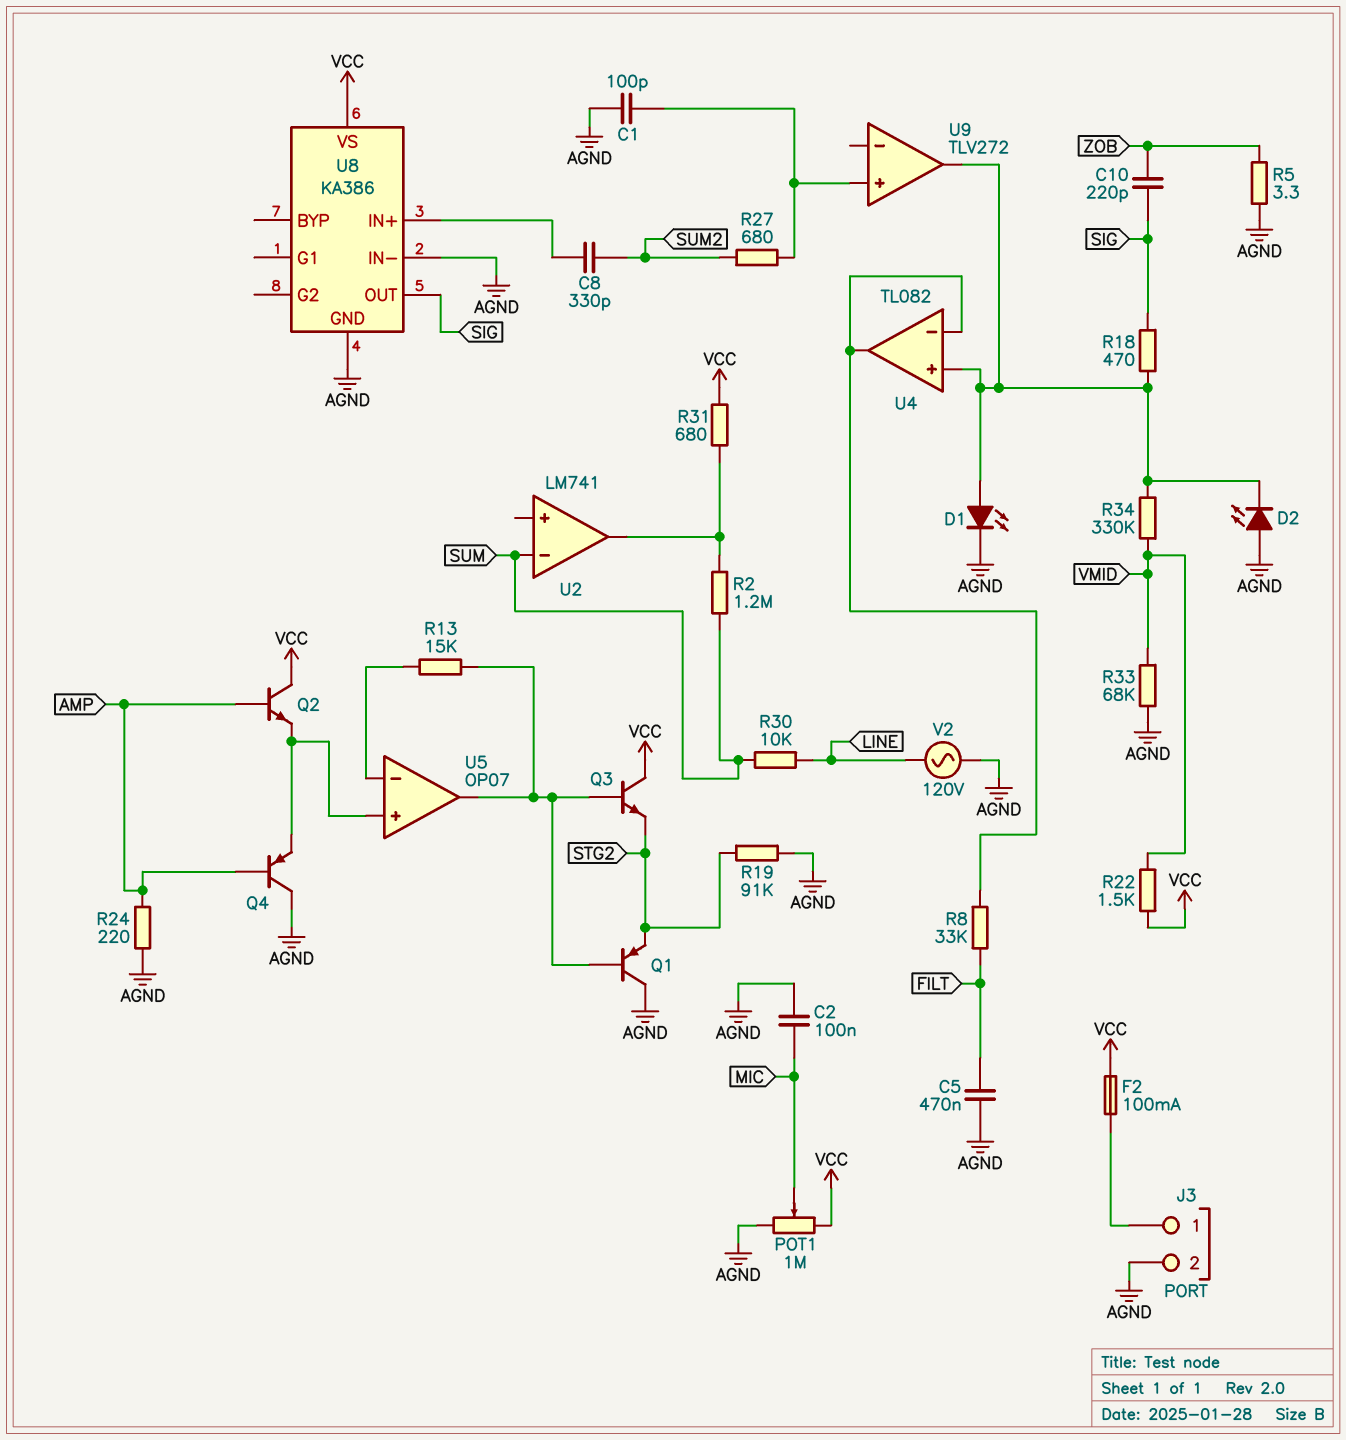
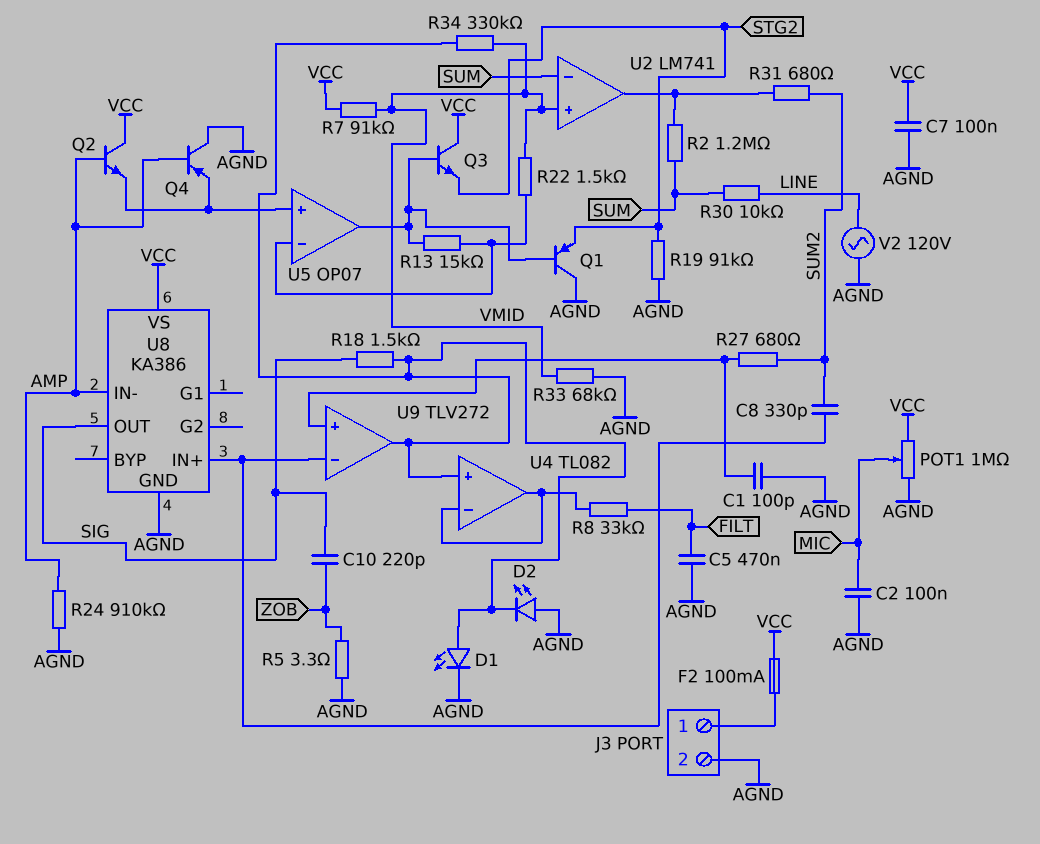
C7: none -> 100nF (AGND, VCC)
R7: none -> 91k (VCC, VMID)
R18: 470 (SIG, U4/in+) -> 1.5k (SIG, U4/in+)
R22: 1.5k (VCC, VMID) -> 1.5k (U5/in-, VMID)
R24: 220 (AGND, AMP) -> 910k (AGND, AMP)
R31: 680 (U2/out, VCC) -> 680 (SUM2, U2/out)
U2 pin in+: none -> VMID
U8 pin IN-: AGND -> AMP
U9 pin in-: none -> U8/IN+

